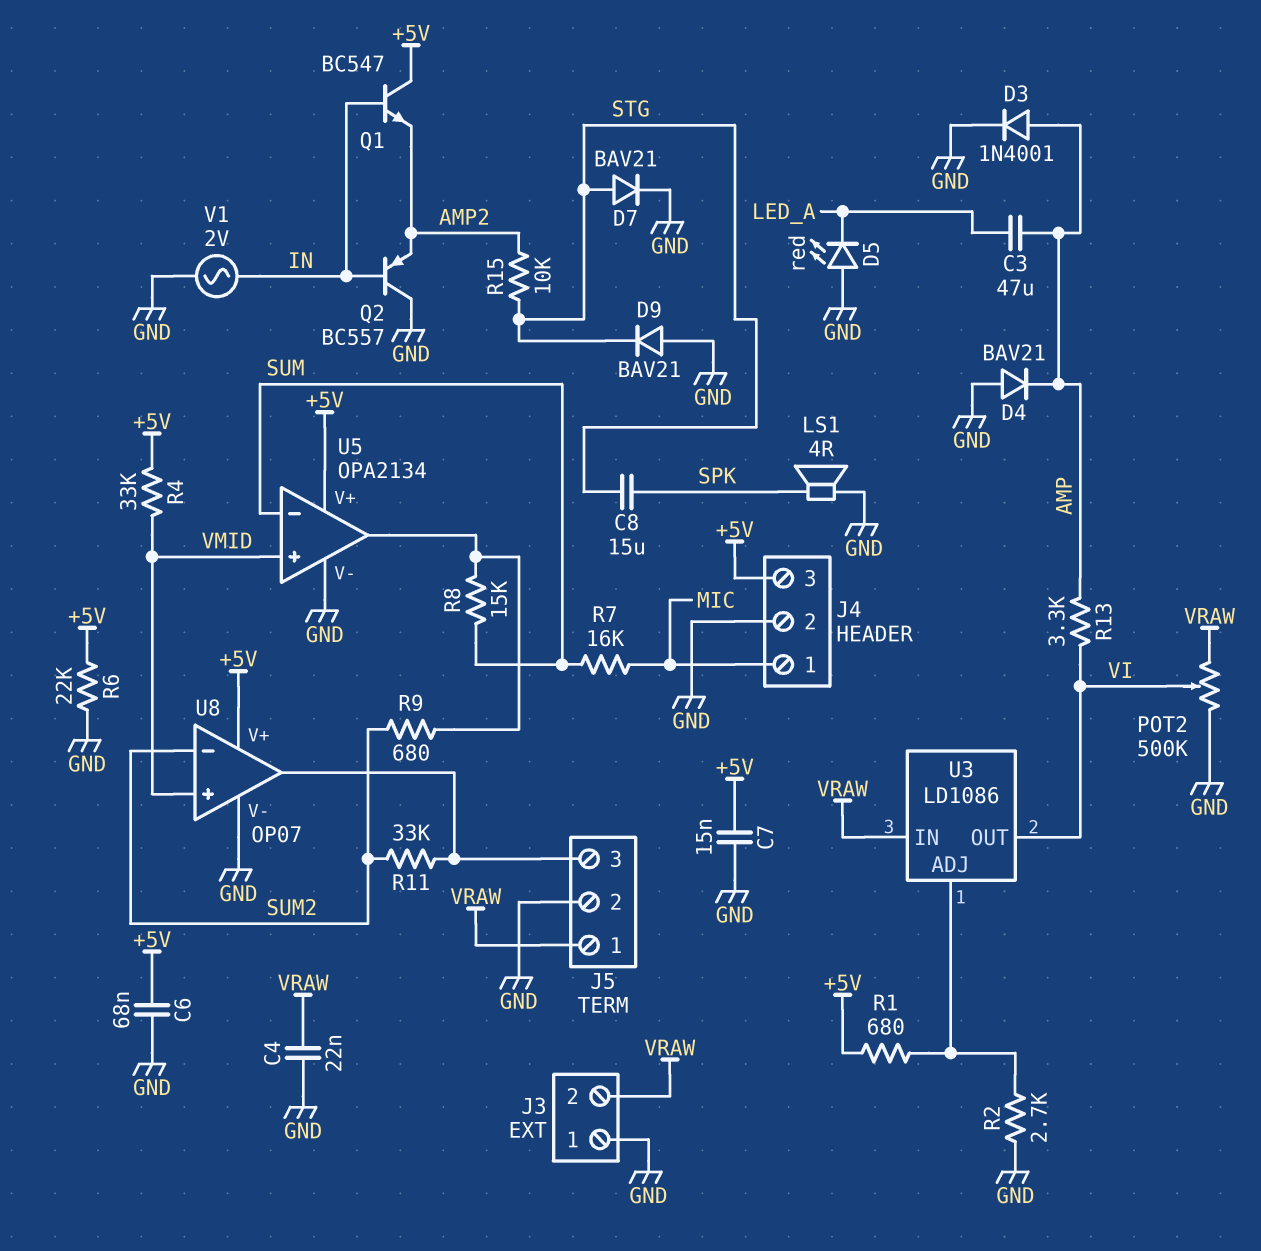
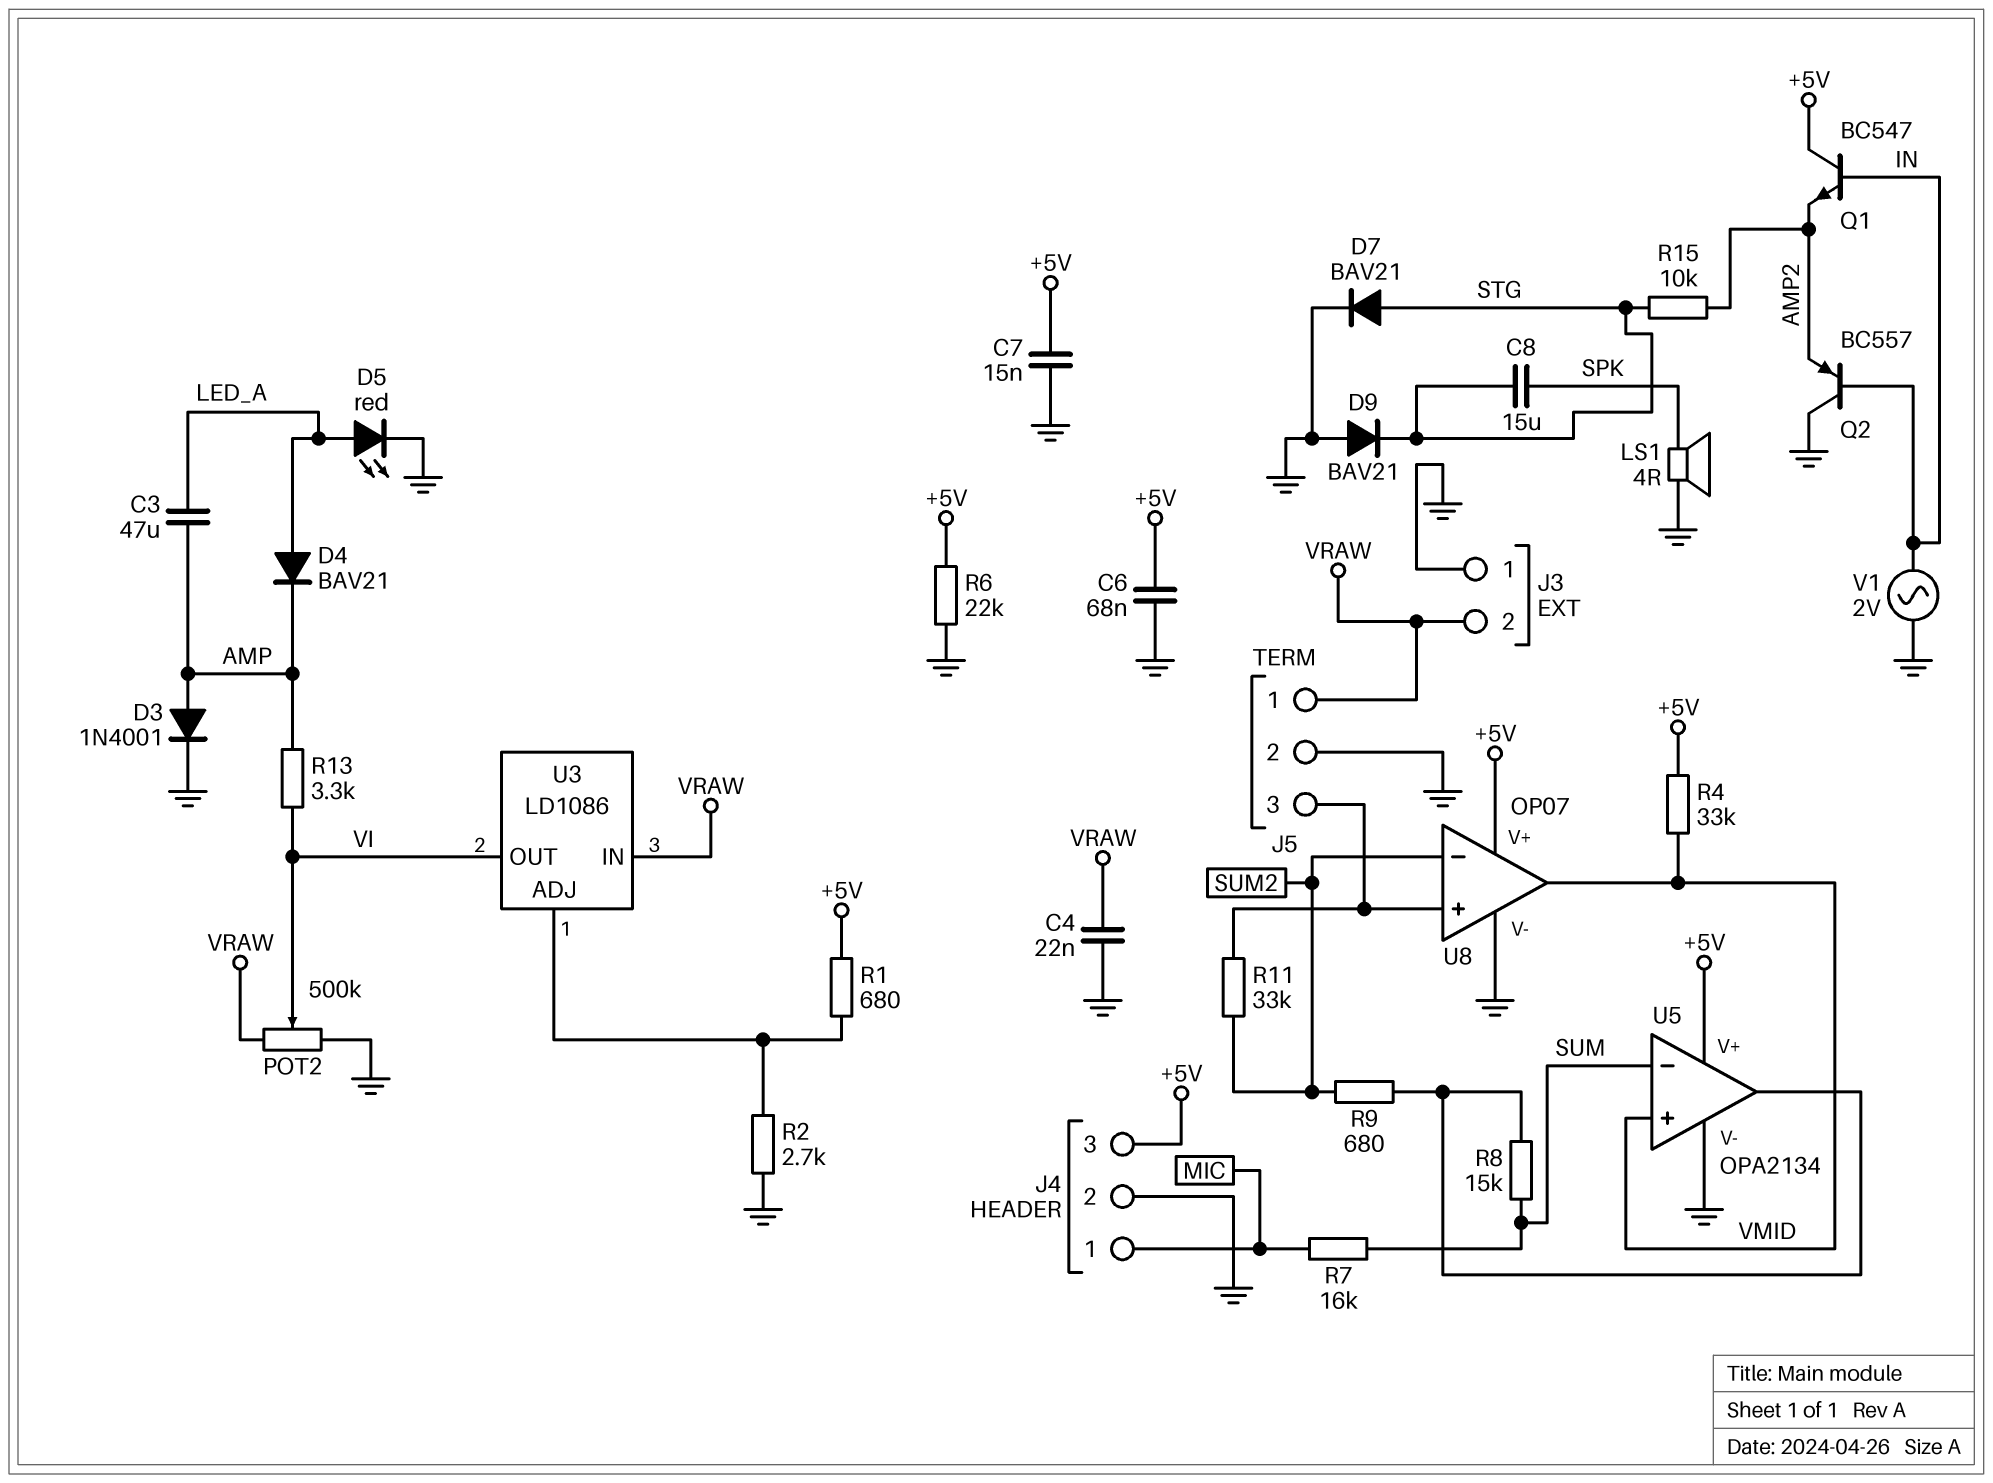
D4: diode BAV21 (A GND, K AMP) -> diode BAV21 (A LED_A, K AMP)
D5: LED red (A GND, K LED_A) -> LED red (A LED_A, K GND)
U8 pin in+: VMID -> J5/3
U8 pin out: J5/3 -> VMID

